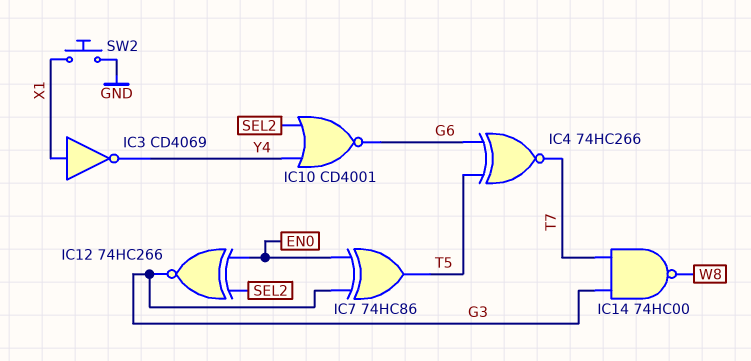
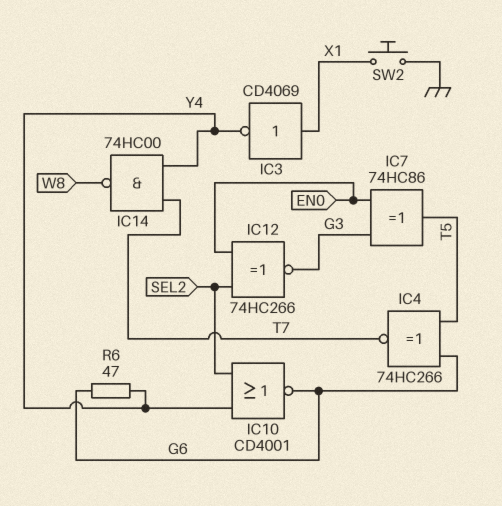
IC14: NAND 74HC00 (in G3, in T7, out W8) -> NAND 74HC00 (in T7, in Y4, out W8)
R6: none -> 47 (G6, Y4)

